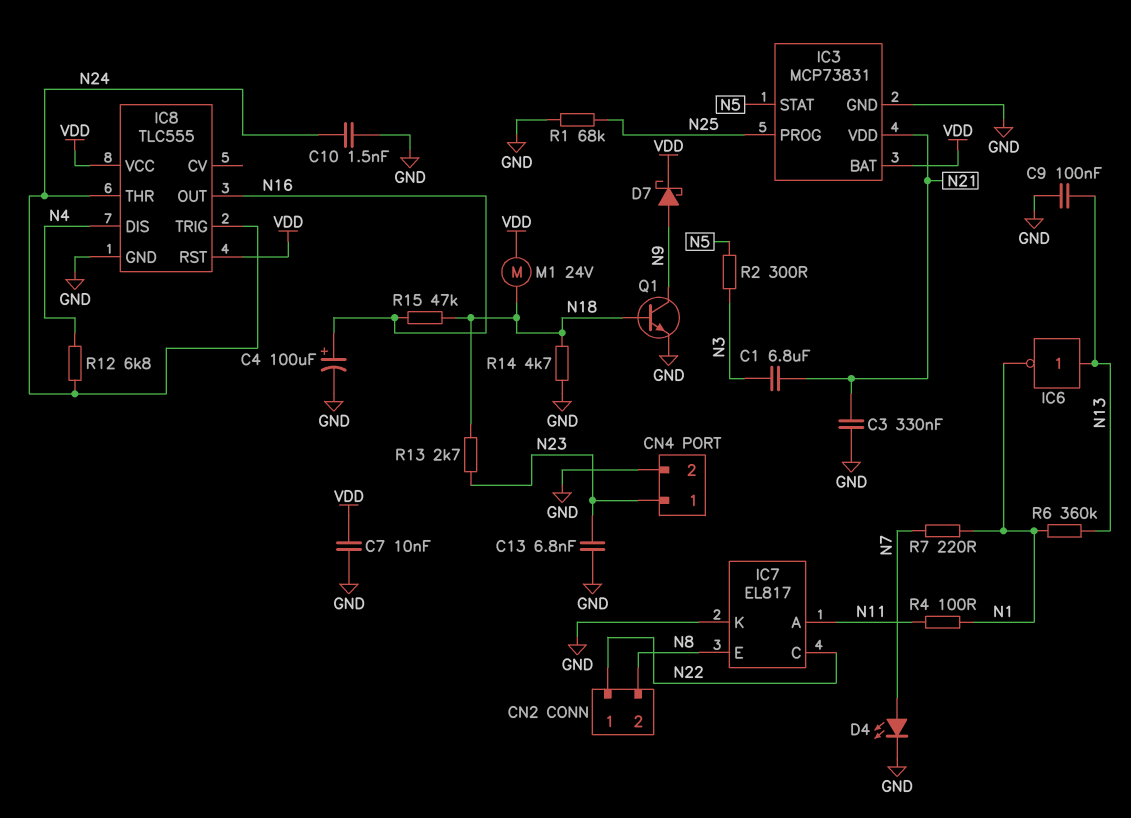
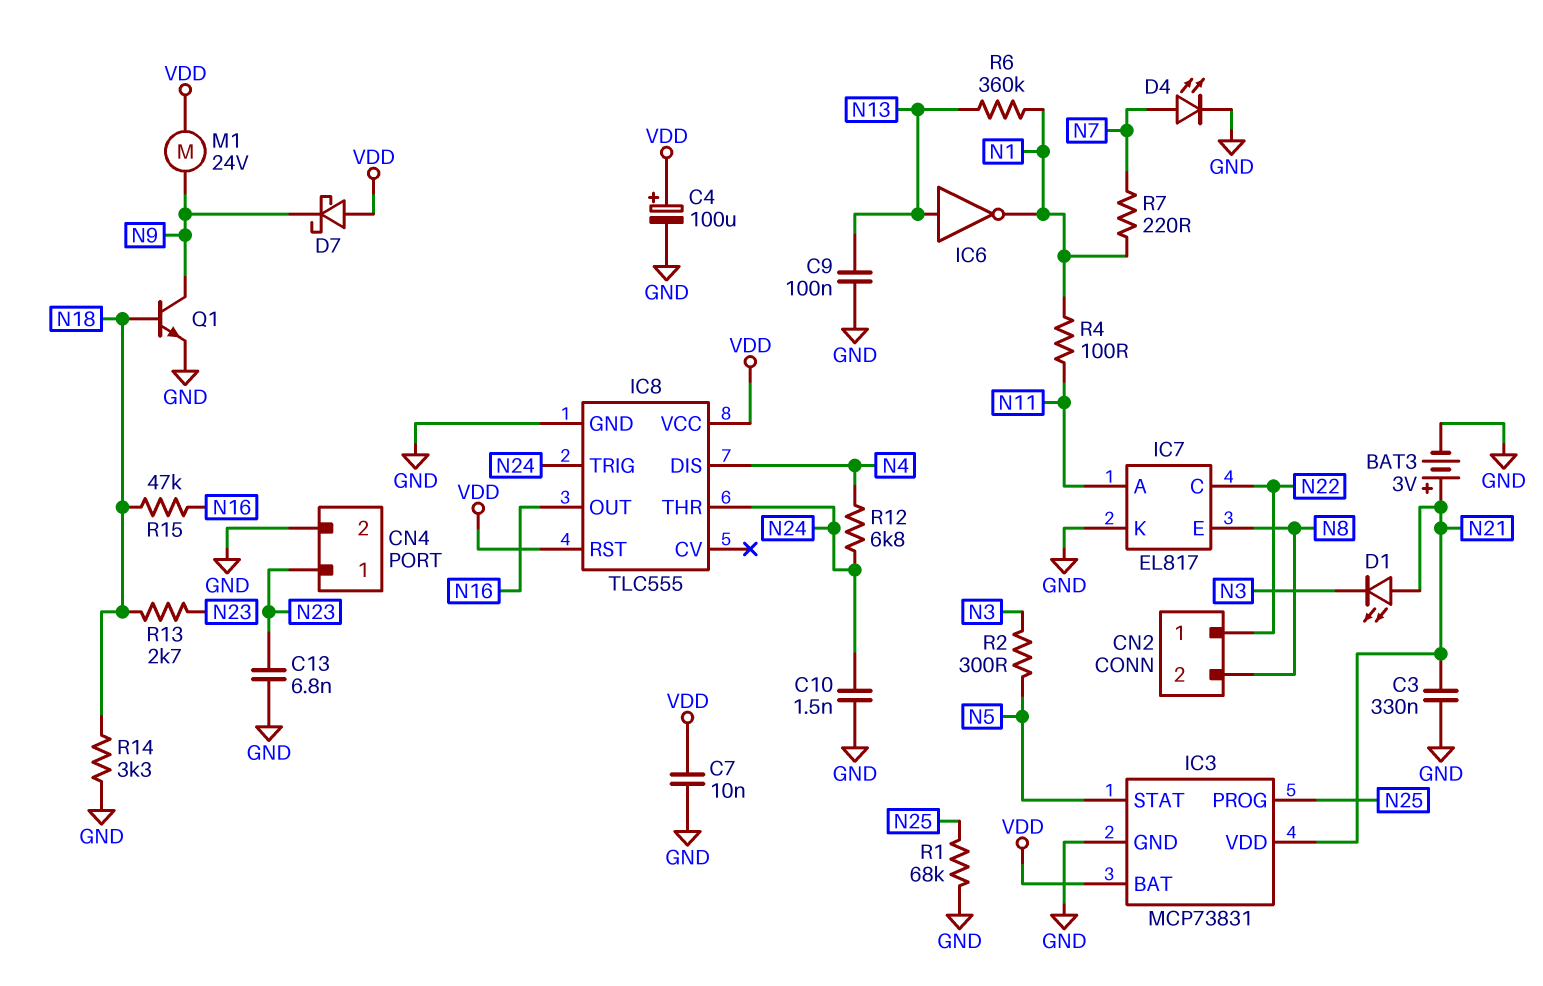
BAT3: none -> 3V (plus N21, minus GND)
C1: 6.8uF (N3, N21) -> none
C4: 100uF (plus N16, minus GND) -> 100uF (plus VDD, minus GND)
D1: none -> LED (A N21, K N3)
D7: schottky (A N9, K VDD) -> schottky (A VDD, K N9)
M1: motor 24V (N18, VDD) -> motor 24V (N9, VDD)
R14: 4.7k (GND, N18) -> 3.3k (GND, N18)

